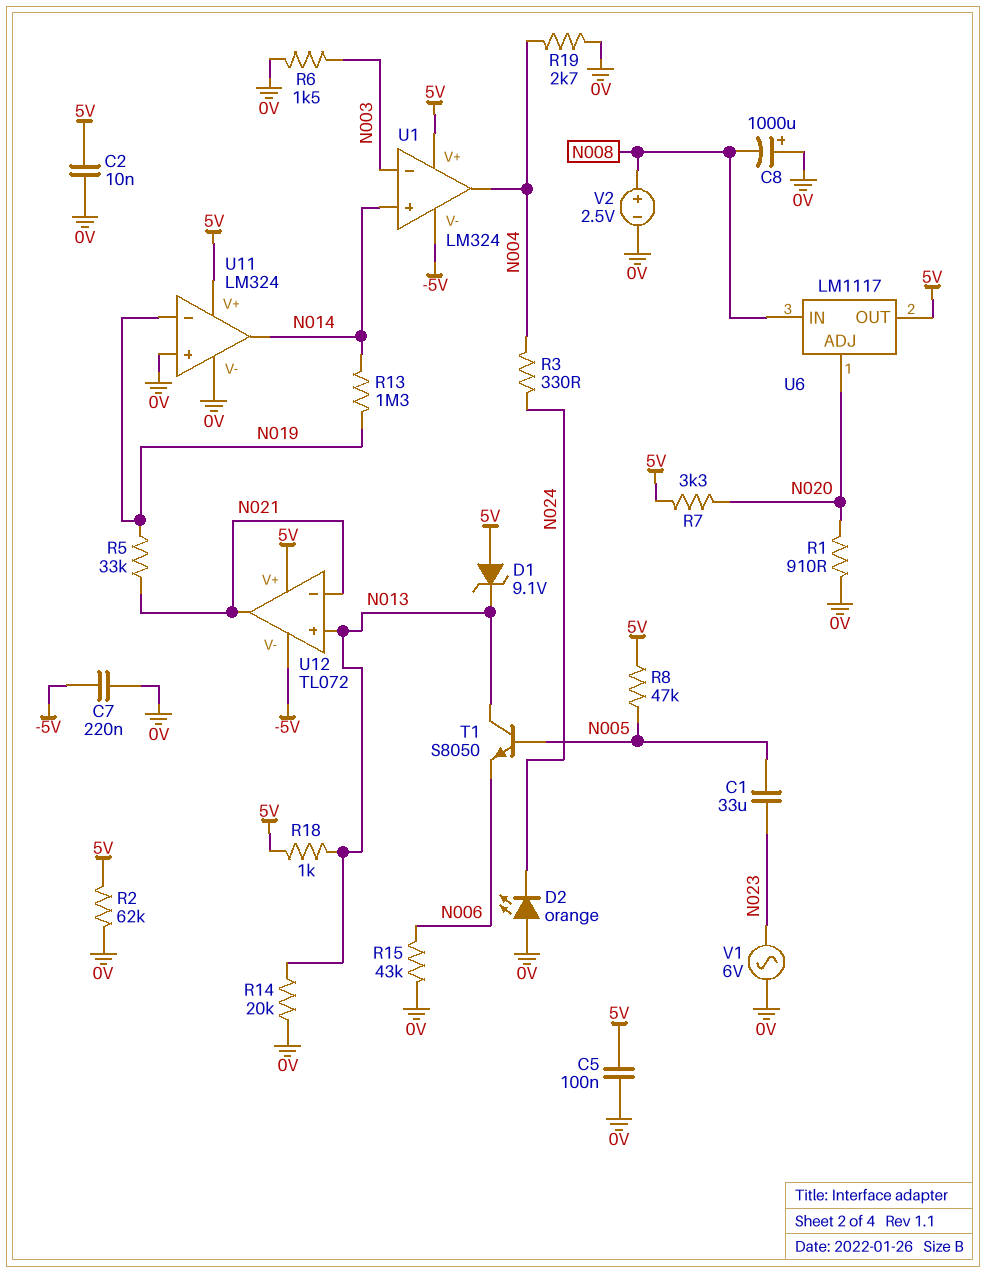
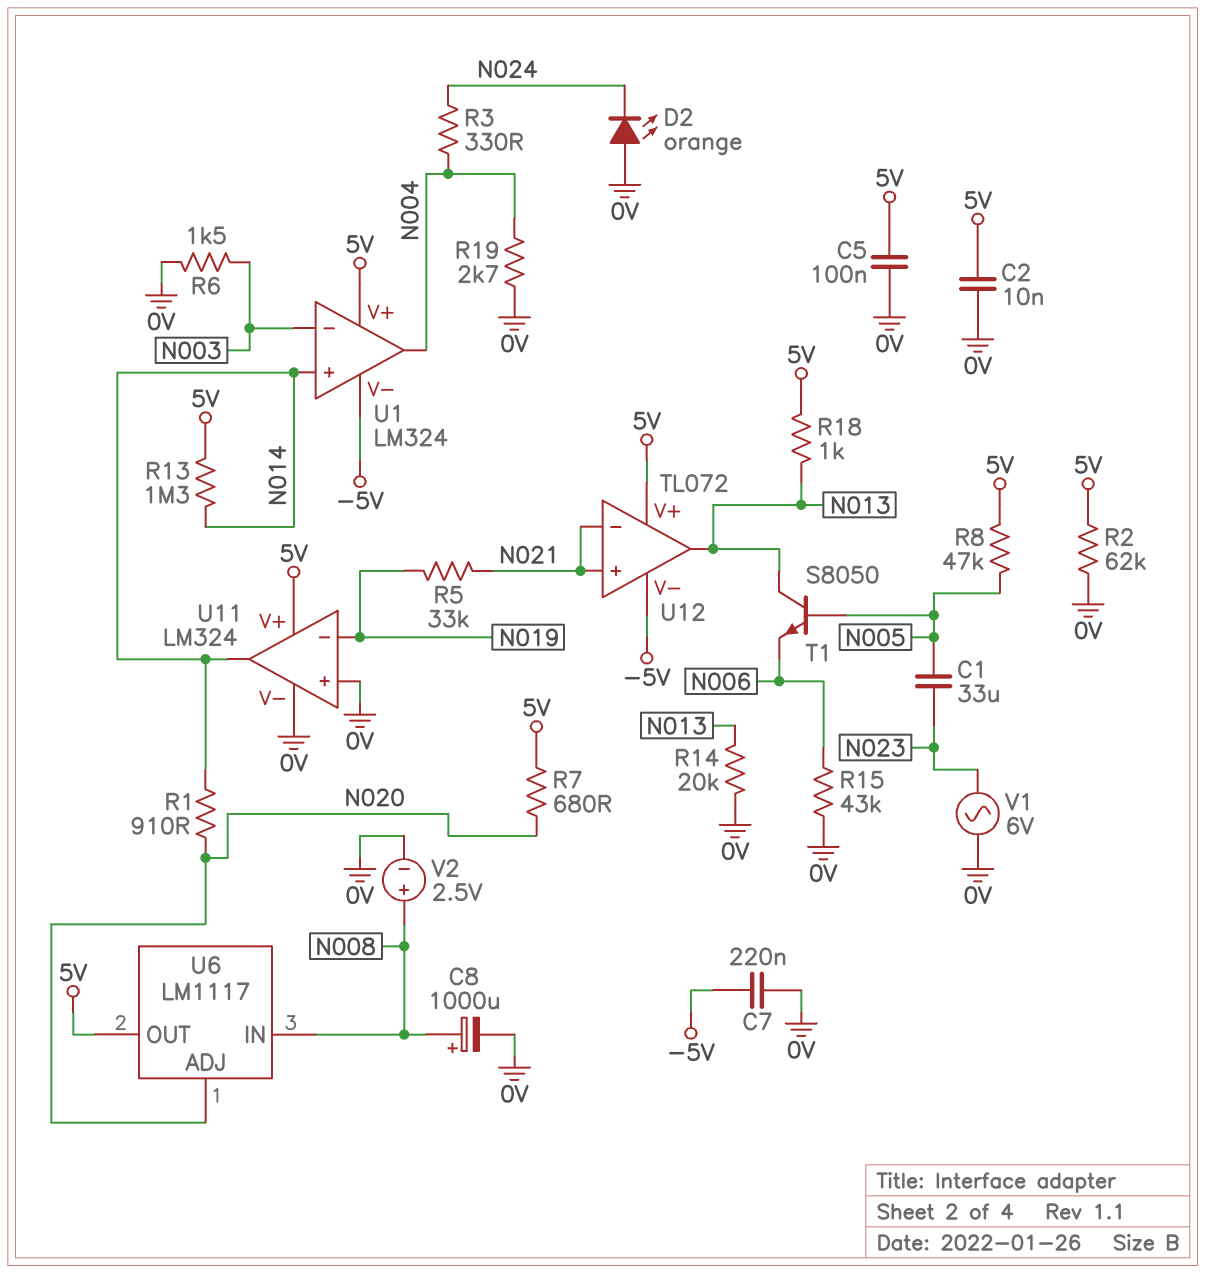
C8: 1000uF (plus 0V, minus N008) -> 1000uF (plus N008, minus 0V)
D1: zener 9.1V (A 5V, K N013) -> none
R1: 910 (0V, N020) -> 910 (N014, N020)
R7: 3.3k (5V, N020) -> 680 (5V, N020)
R13: 1.3M (N014, N019) -> 1.3M (5V, N014)
U12 pin in+: N013 -> N021
U12 pin out: N021 -> N013

